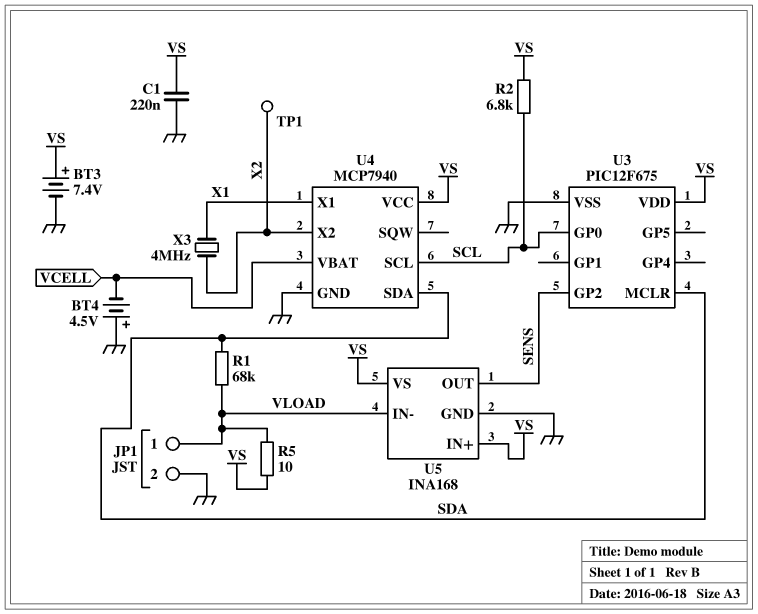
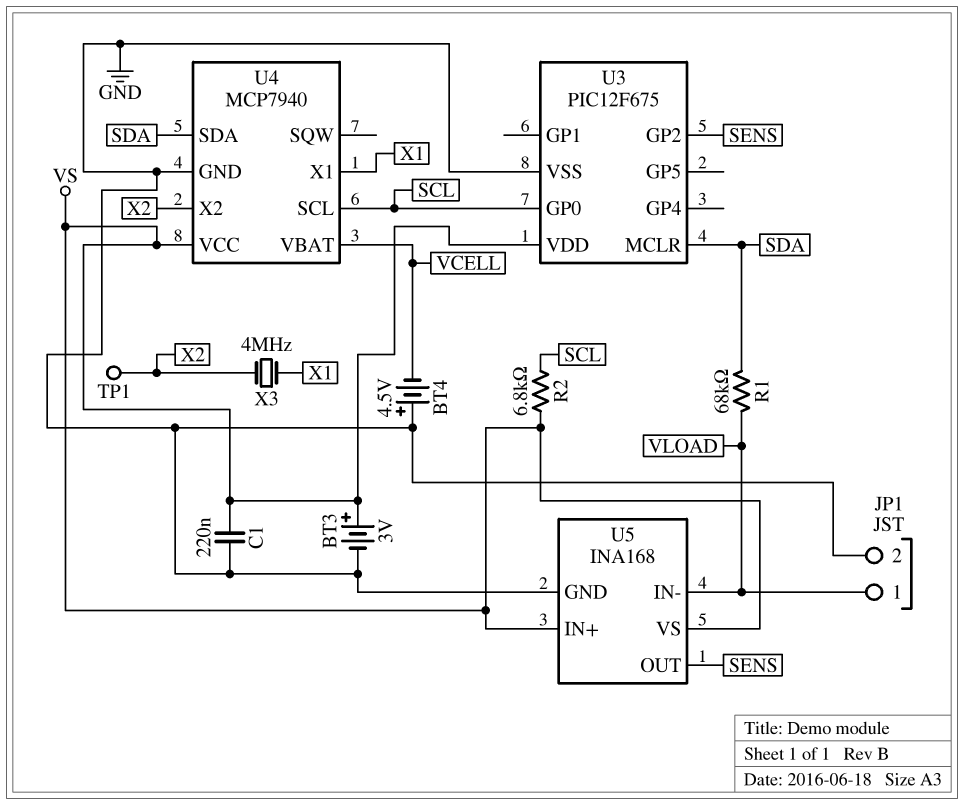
BT3: 7.4V (plus VS, minus GND) -> 3V (plus VS, minus GND)
R5: 10 (VLOAD, VS) -> none

